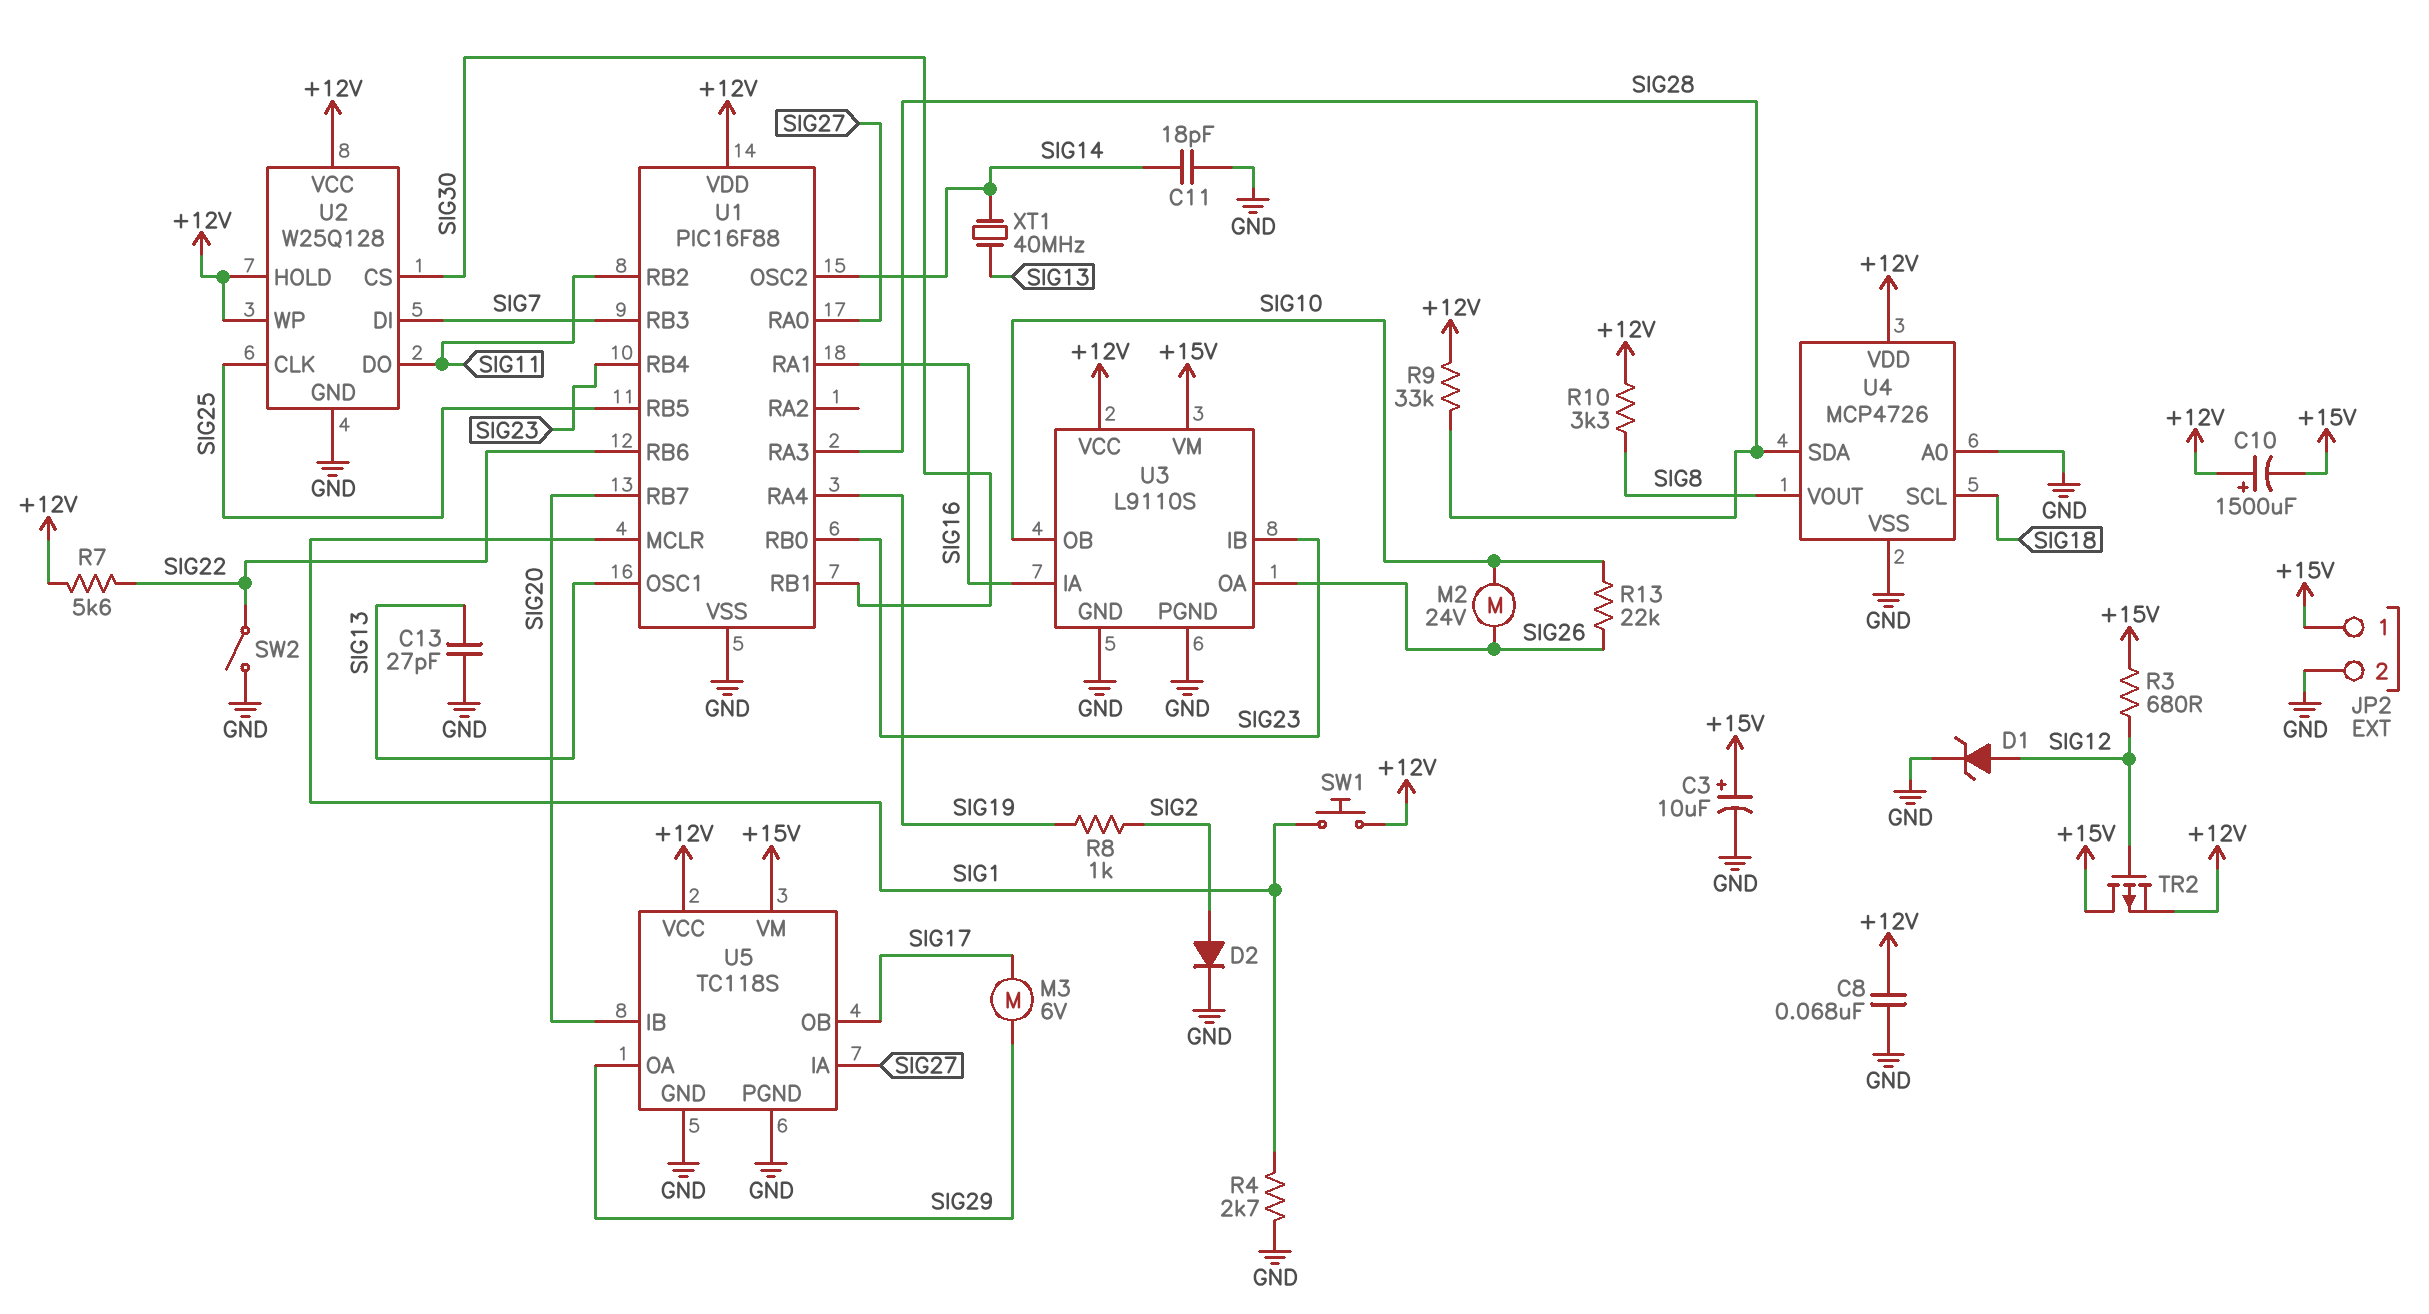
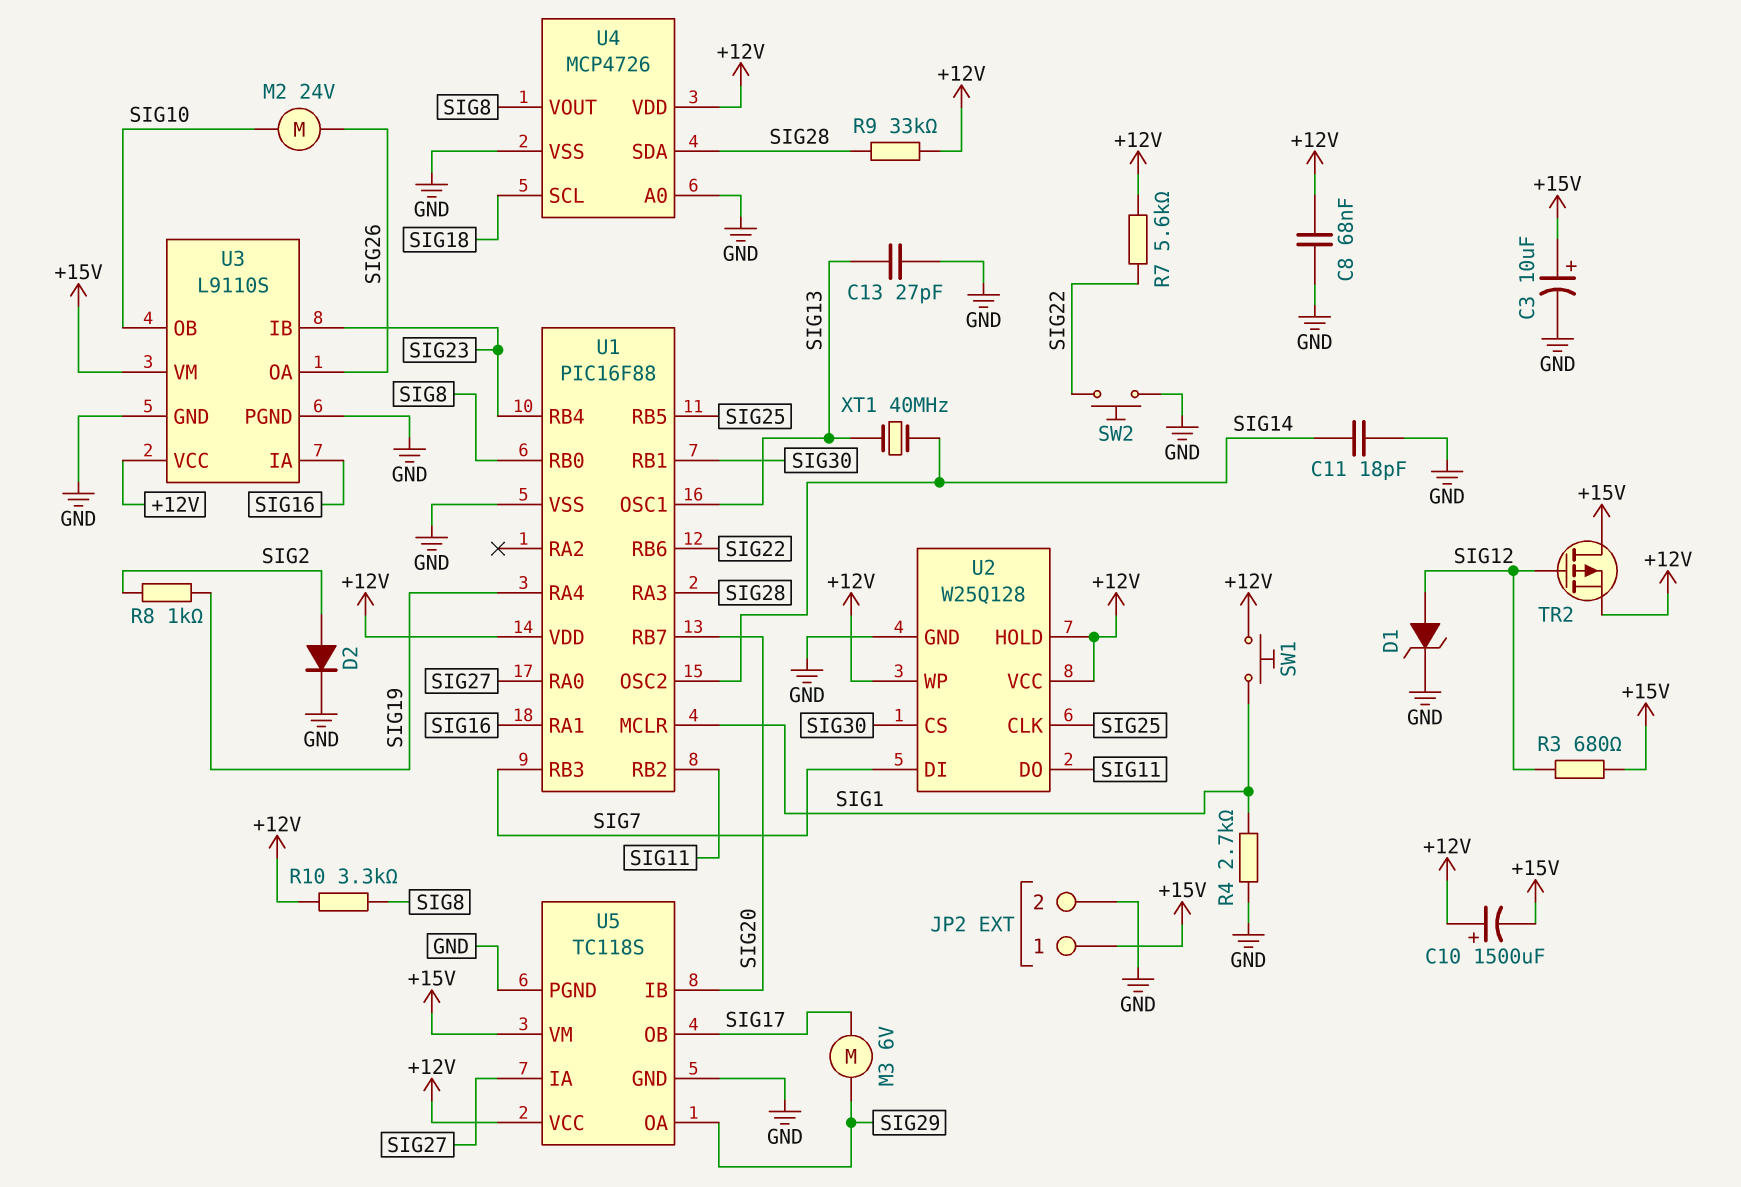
R13: 22k (SIG10, SIG26) -> none
SW2: switch (GND, SIG22) -> button (GND, SIG22)
U1 pin RB0: SIG23 -> SIG8

